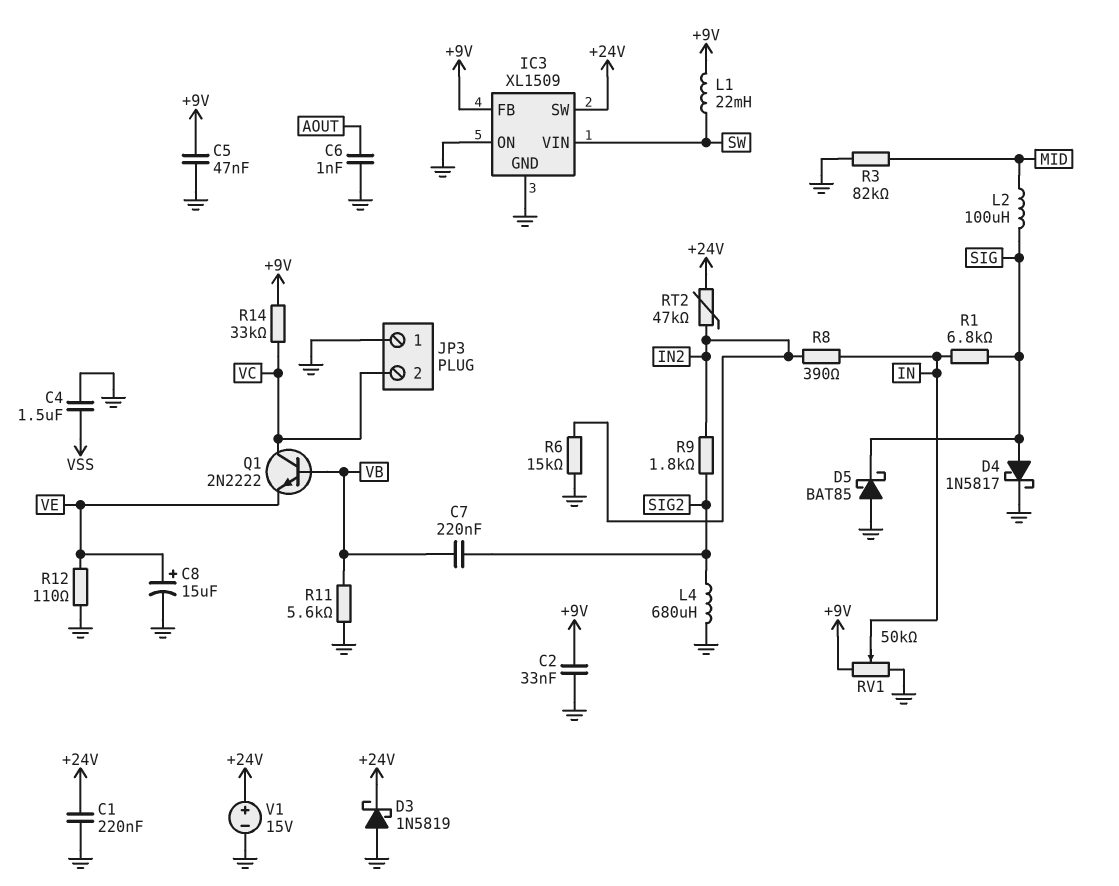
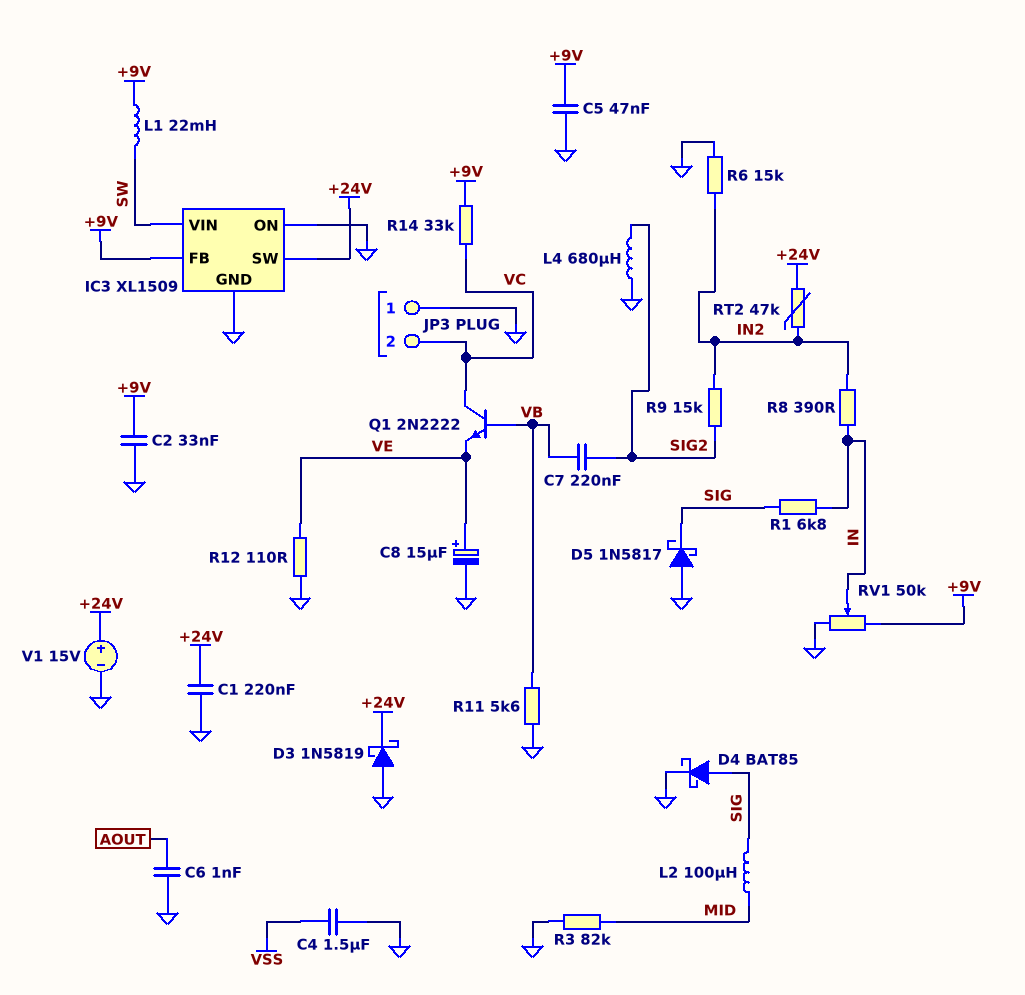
D4: schottky 1N5817 (A SIG, K GND) -> schottky BAT85 (A SIG, K GND)
D5: schottky BAT85 (A GND, K SIG) -> schottky 1N5817 (A GND, K SIG)
R9: 1.8k (IN2, SIG2) -> 15k (IN2, SIG2)

